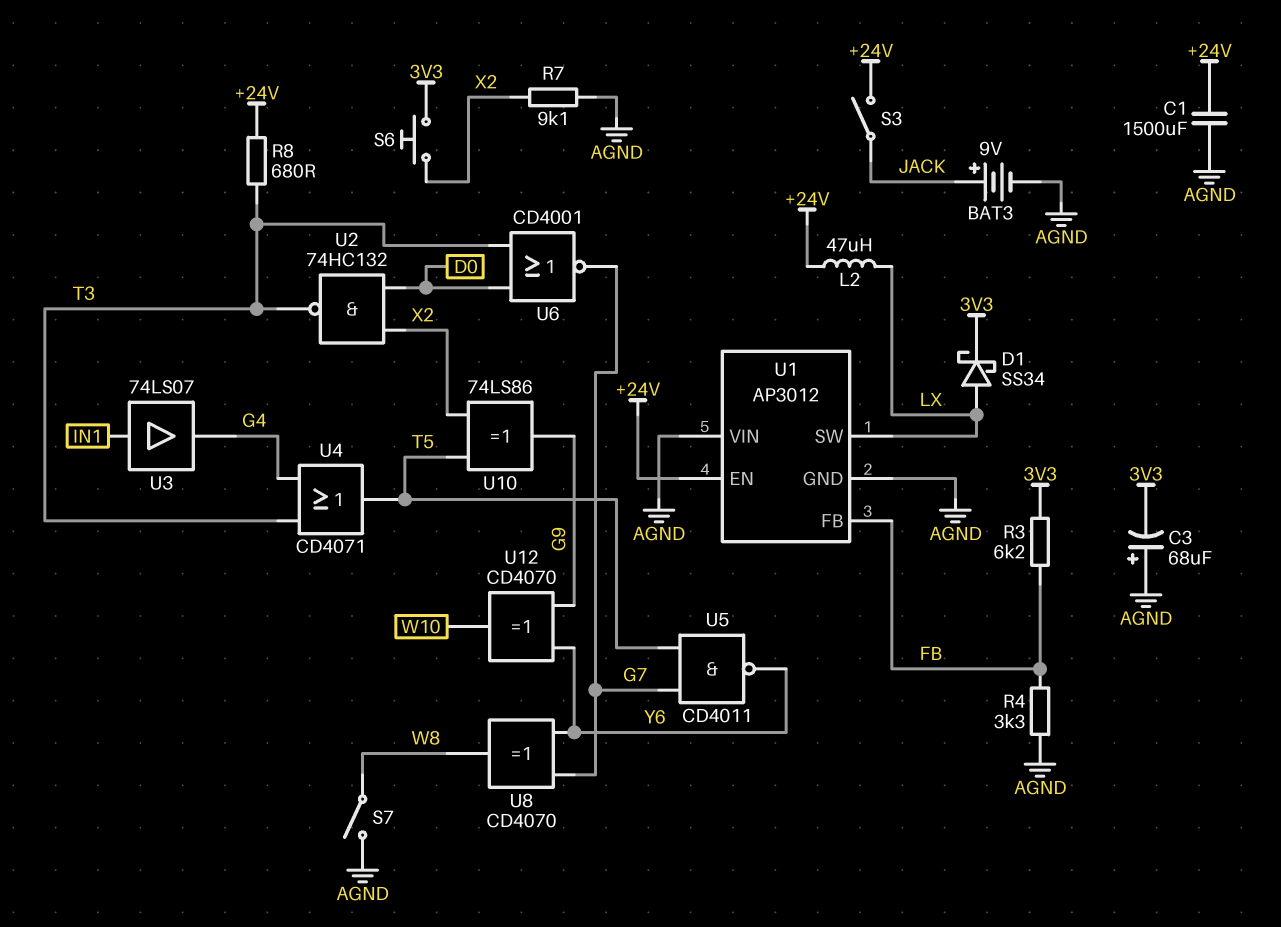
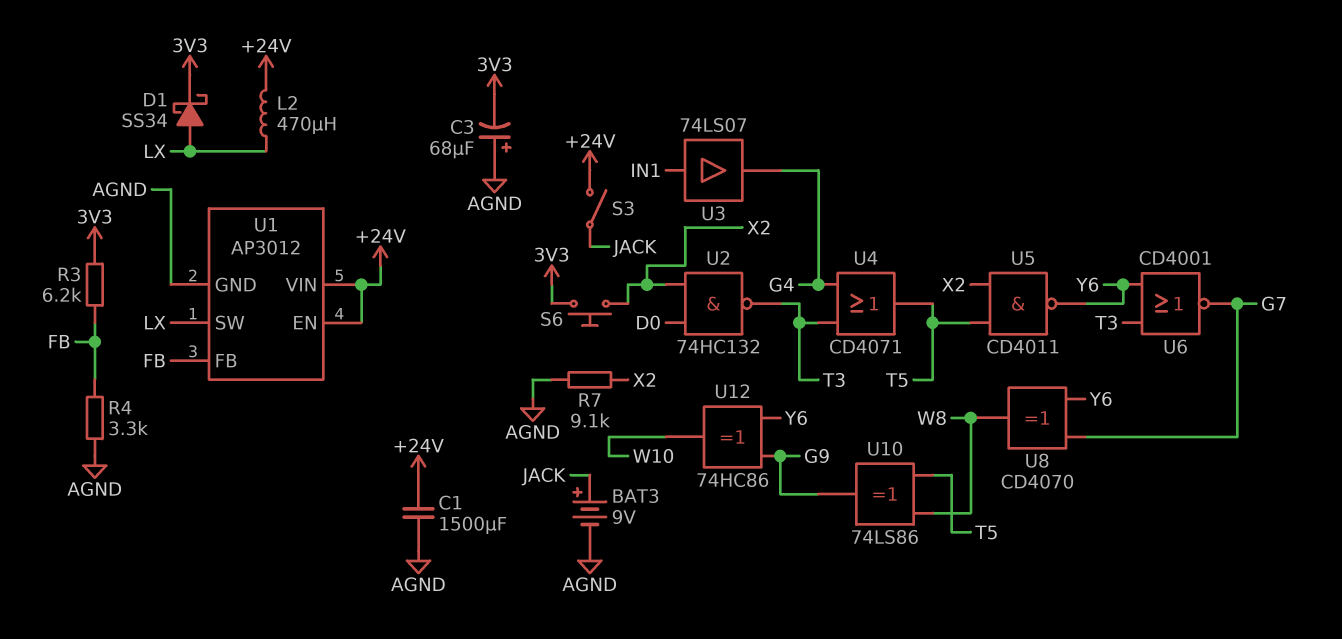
L2: 47uH (+24V, LX) -> 470uH (+24V, LX)
R8: 680 (+24V, T3) -> none
S7: switch (AGND, W8) -> none
U1 pin VIN: AGND -> +24V
U5: NAND CD4011 (in G7, in T5, out Y6) -> NAND CD4011 (in T5, in X2, out Y6)
U6: NOR CD4001 (in D0, in T3, out G7) -> NOR CD4001 (in T3, in Y6, out G7)
U10: XOR 74LS86 (in T5, in X2, out G9) -> XOR 74LS86 (in T5, in W8, out G9)
U12: XOR CD4070 (in G9, in Y6, out W10) -> XOR 74HC86 (in G9, in Y6, out W10)

